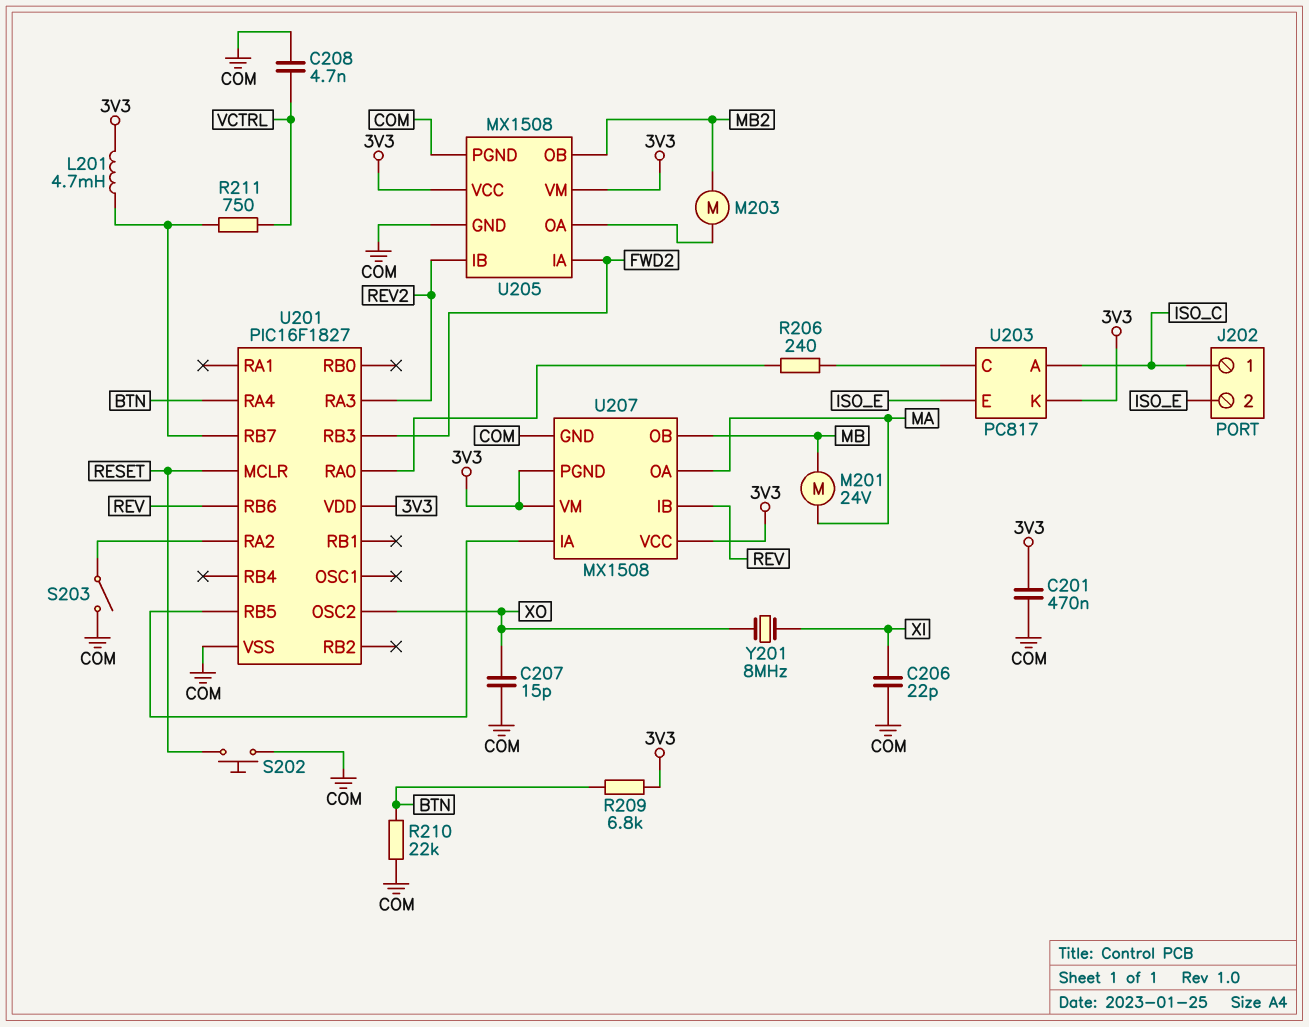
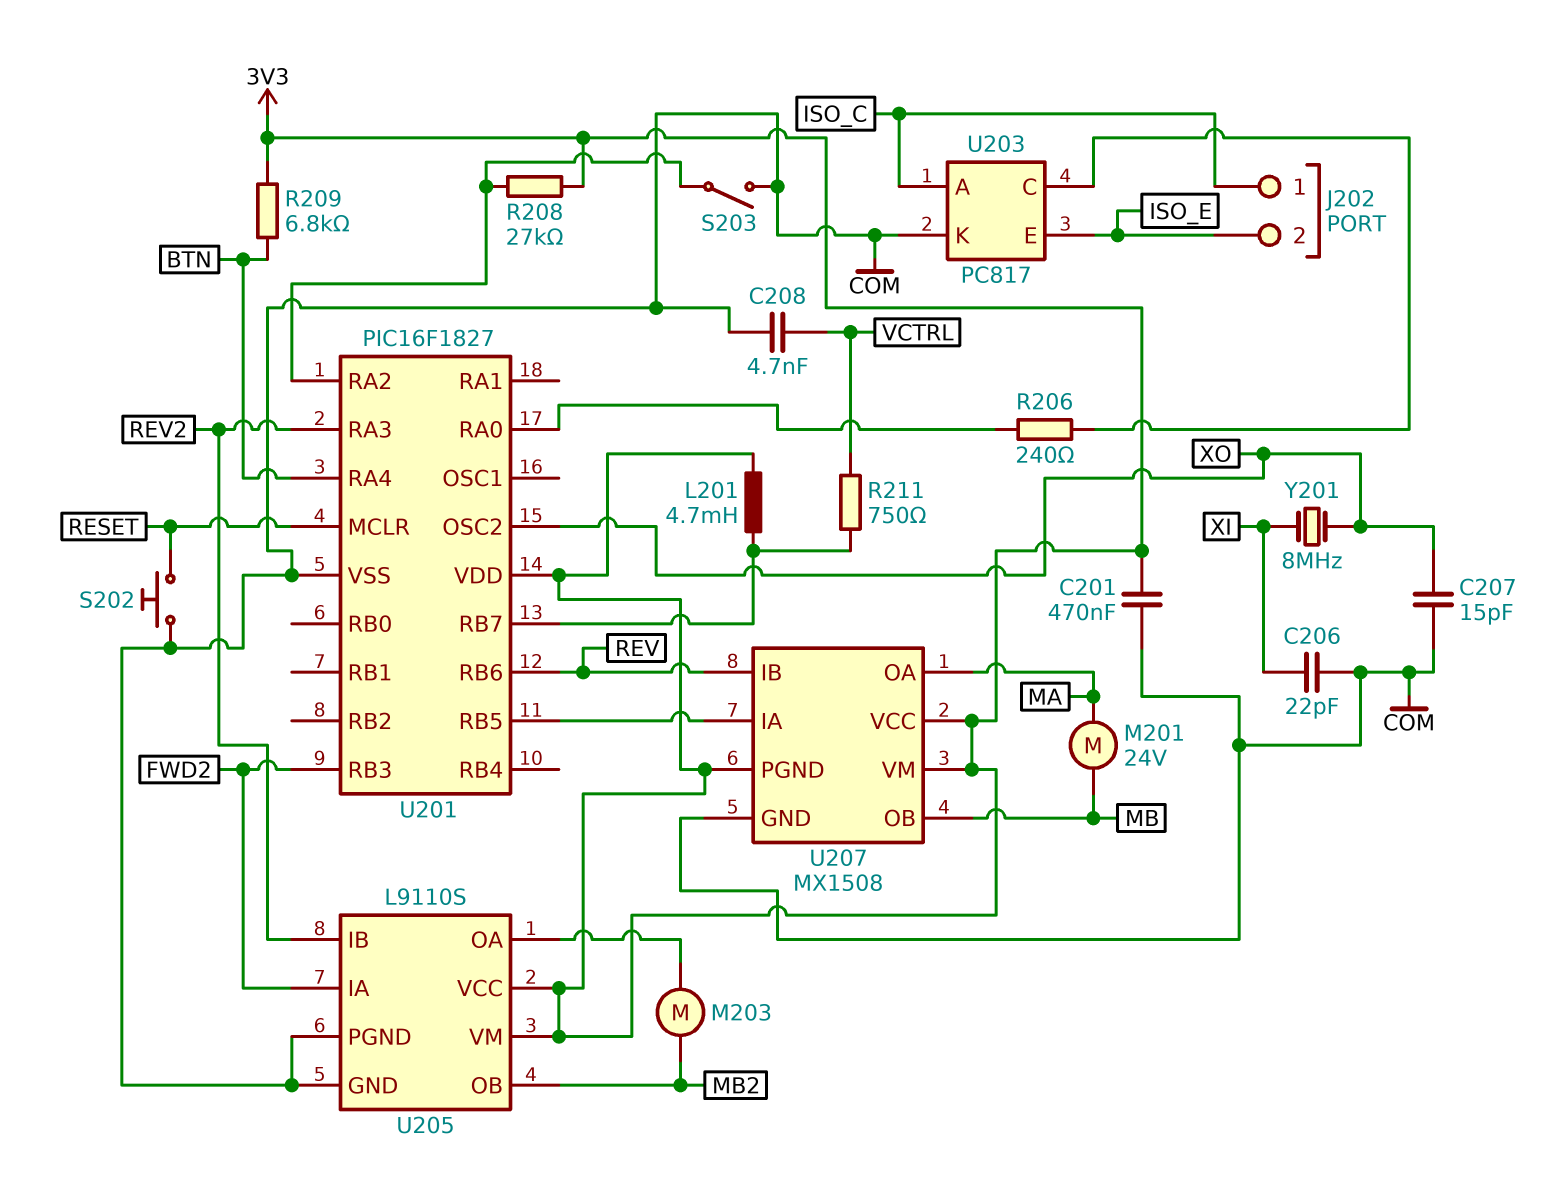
R208: none -> 27k (3V3, U201/RA2)
R210: 22k (BTN, COM) -> none
U203 pin K: 3V3 -> COM
U205: MX1508 -> L9110S

